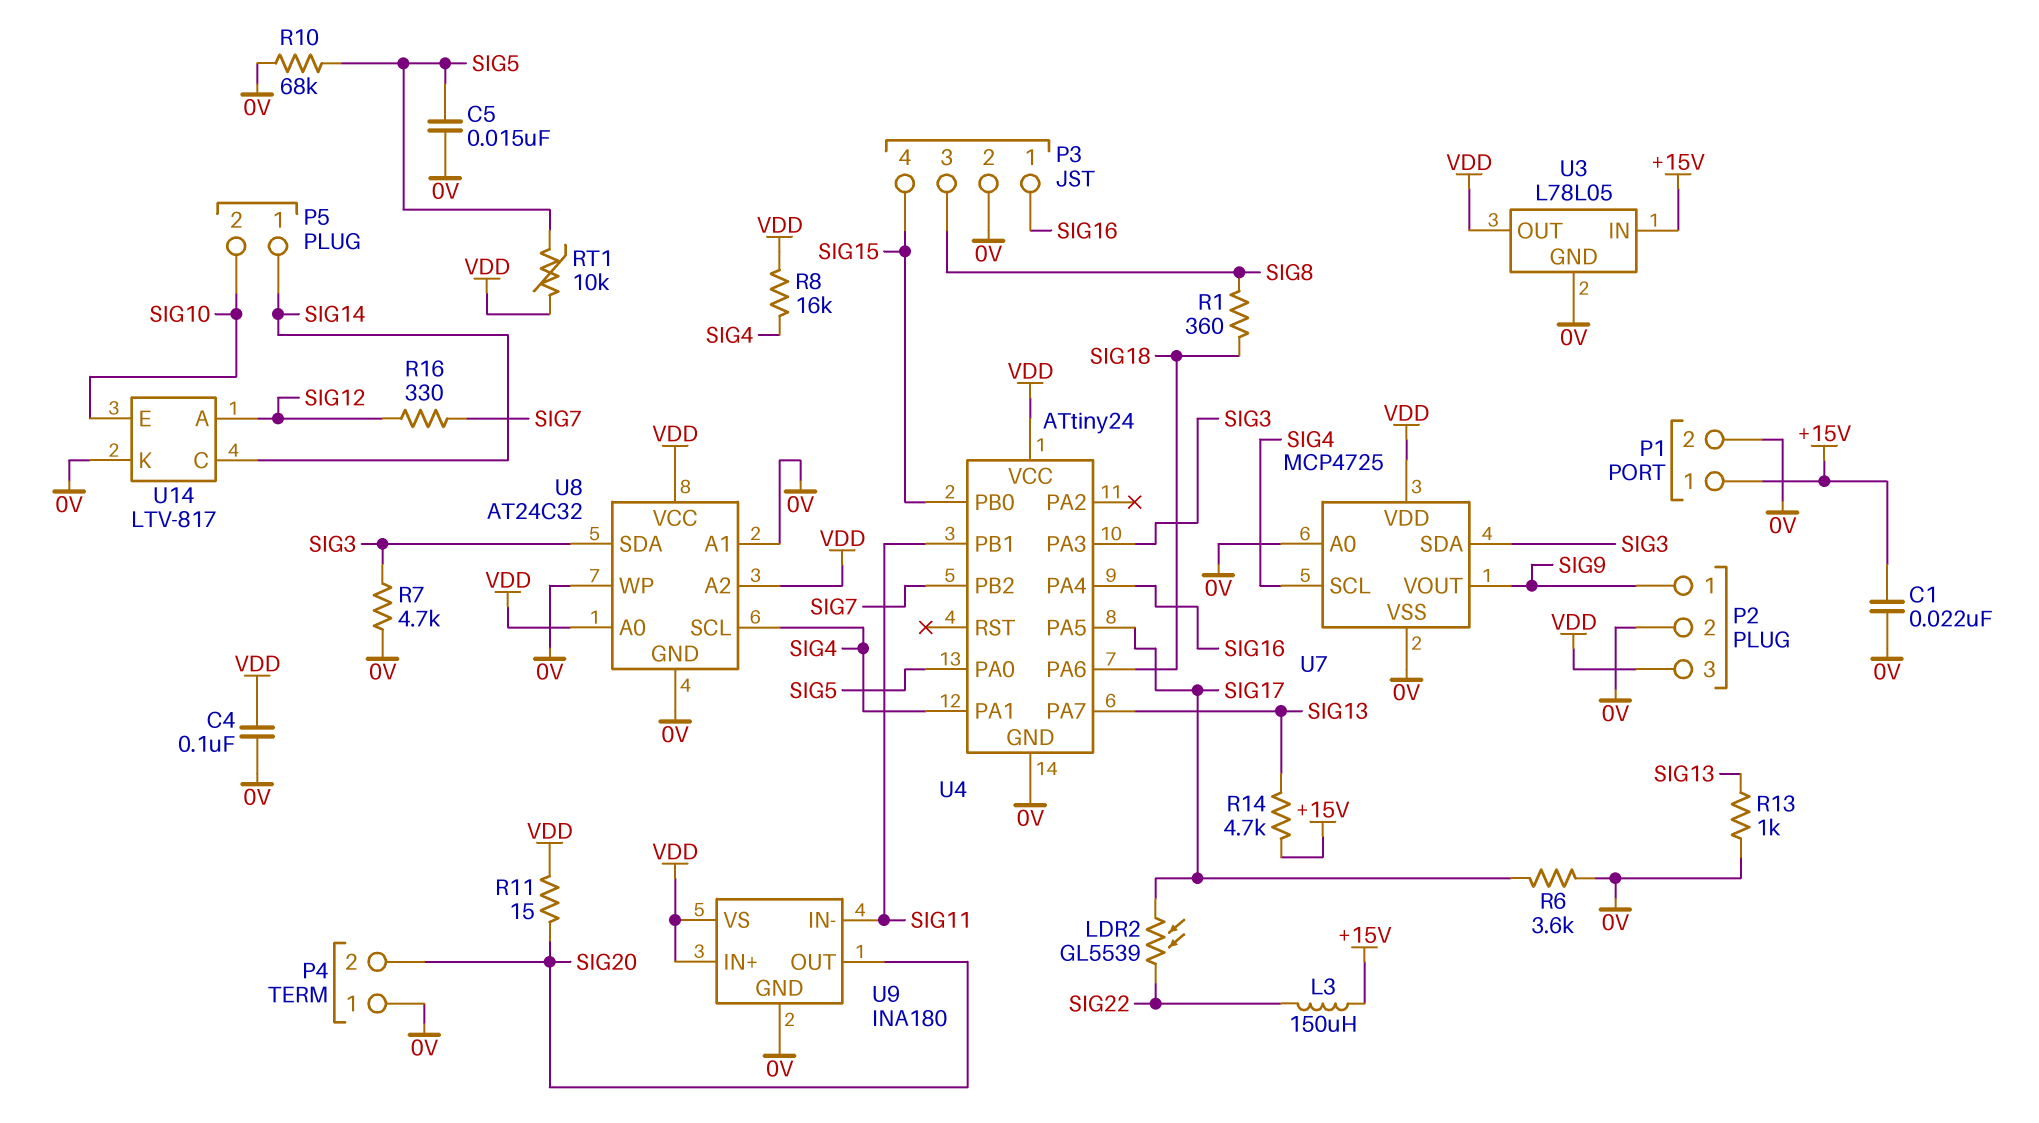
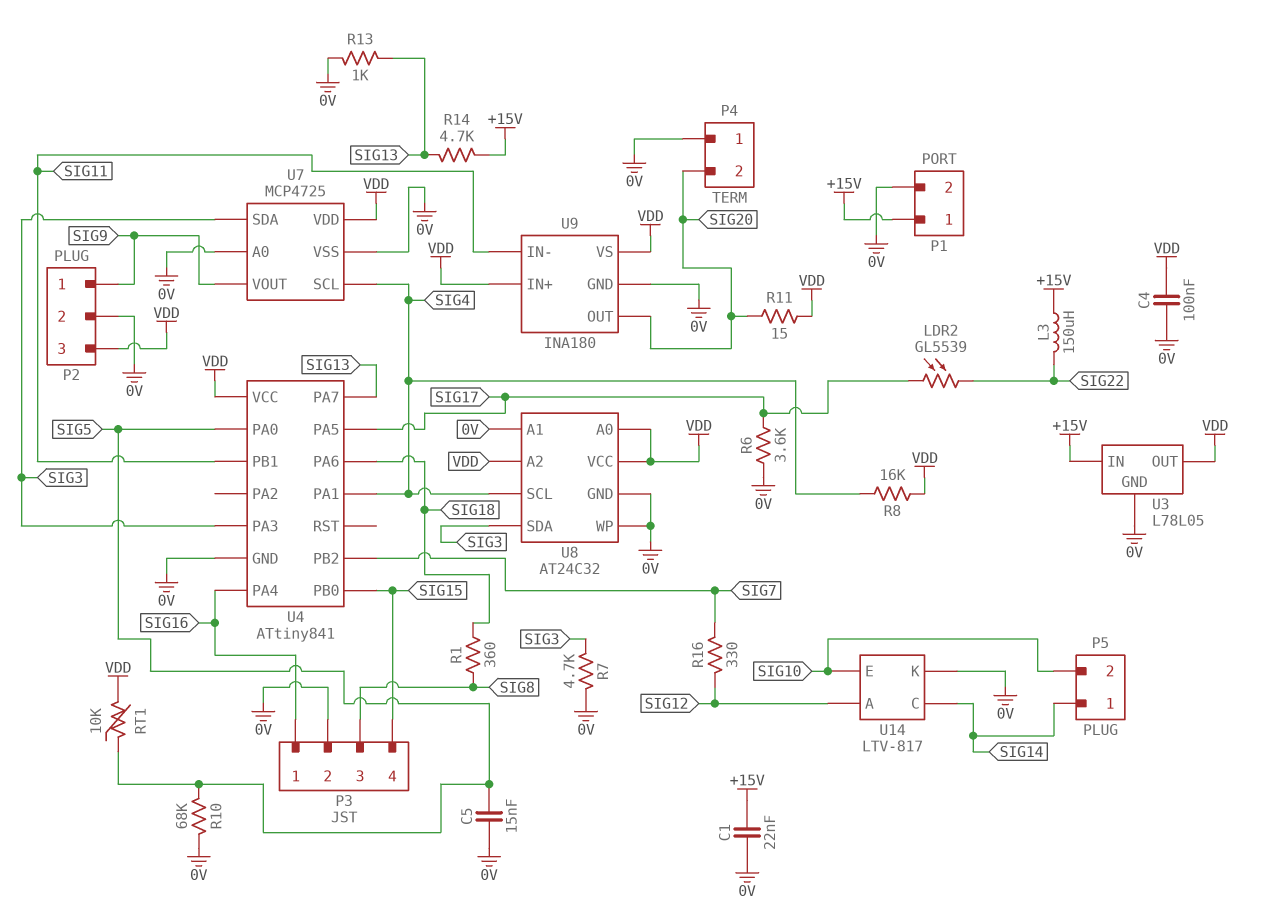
U4: ATtiny24 -> ATtiny841

